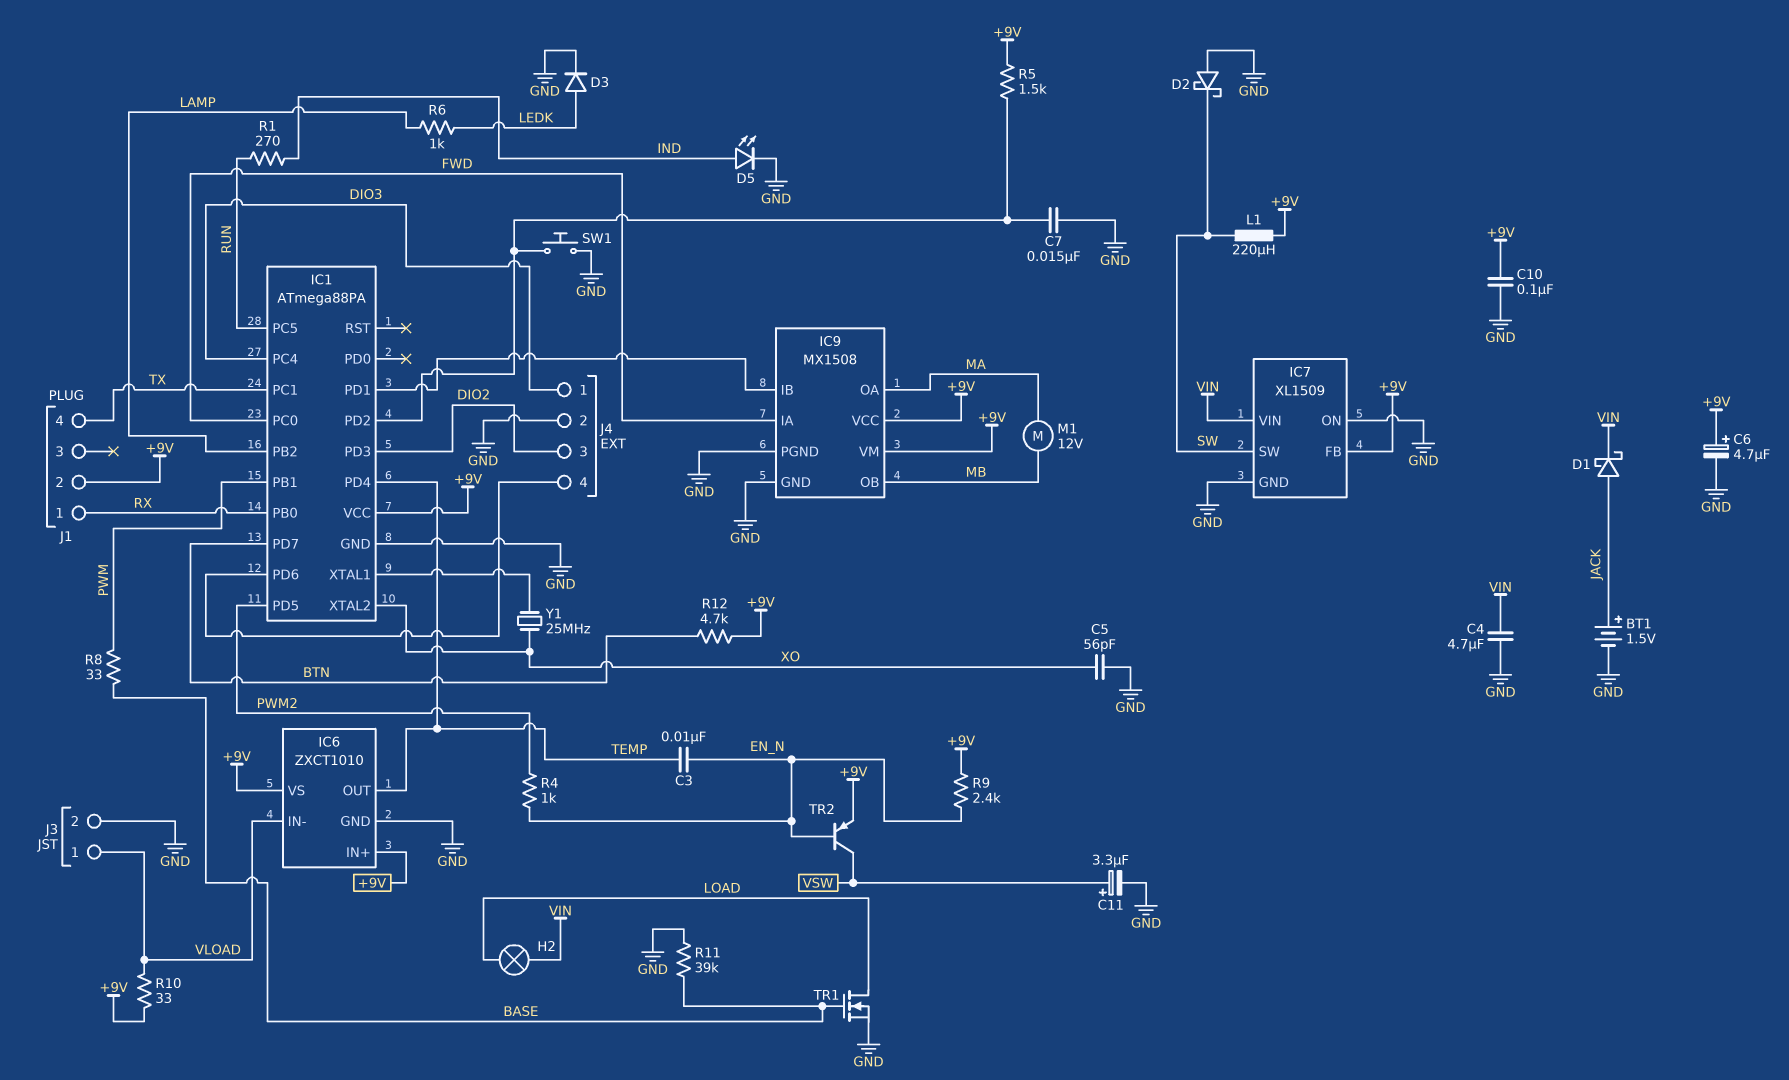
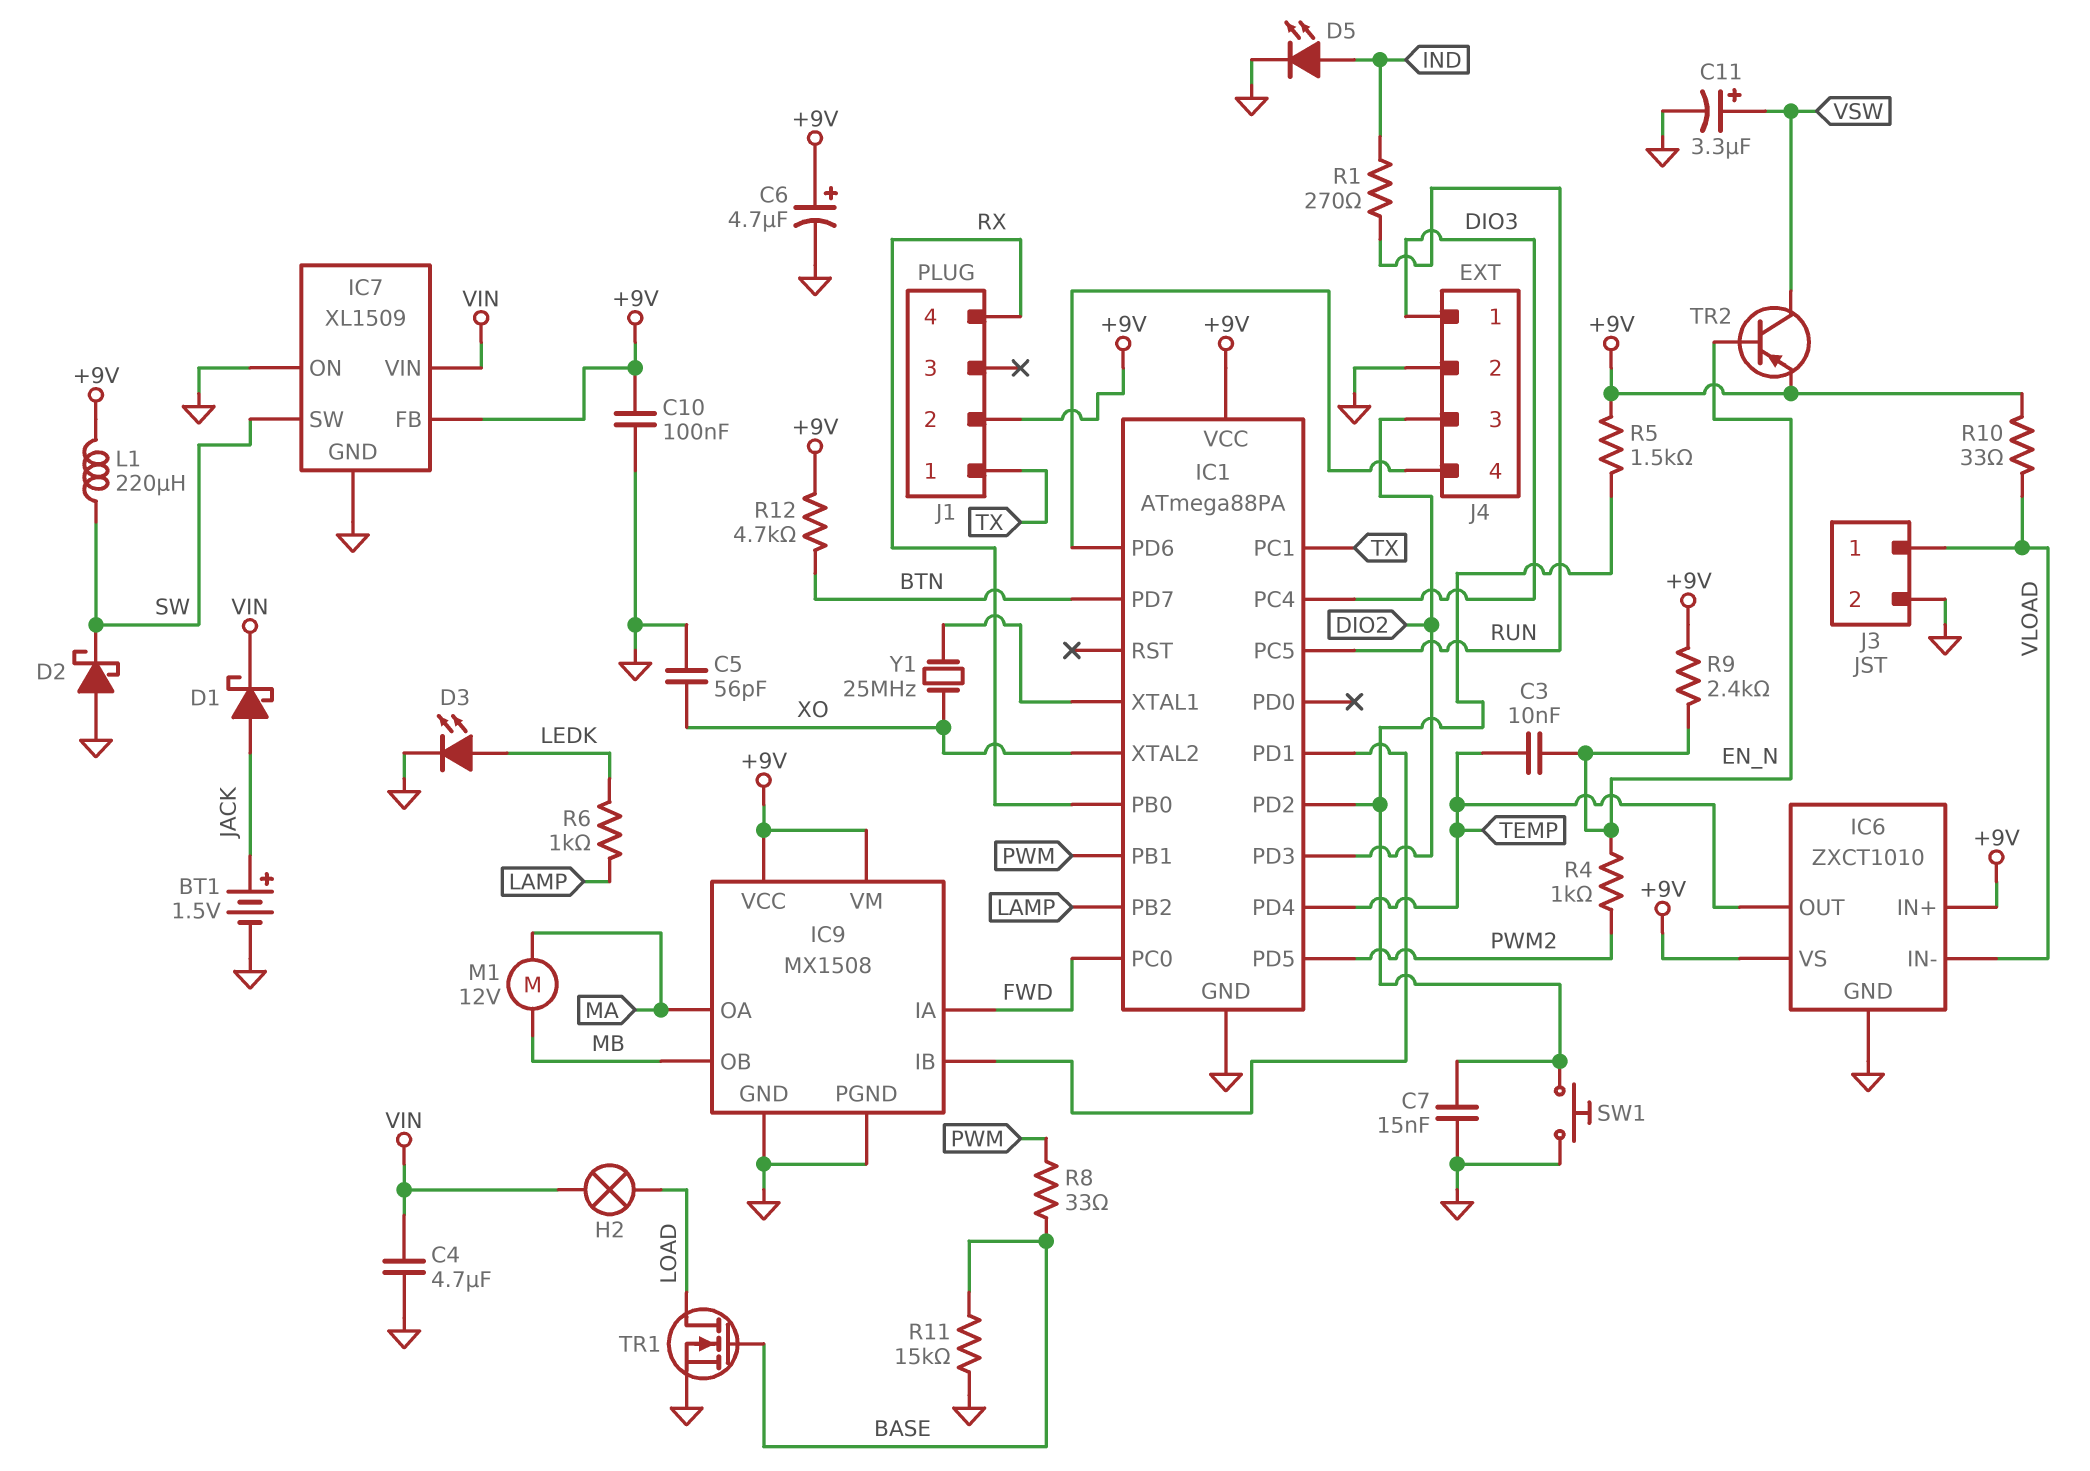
D3: diode (A LEDK, K GND) -> LED (A LEDK, K GND)
J1 pin 1: RX -> TX
J1 pin 4: TX -> RX
R11: 39k (BASE, GND) -> 15k (BASE, GND)

